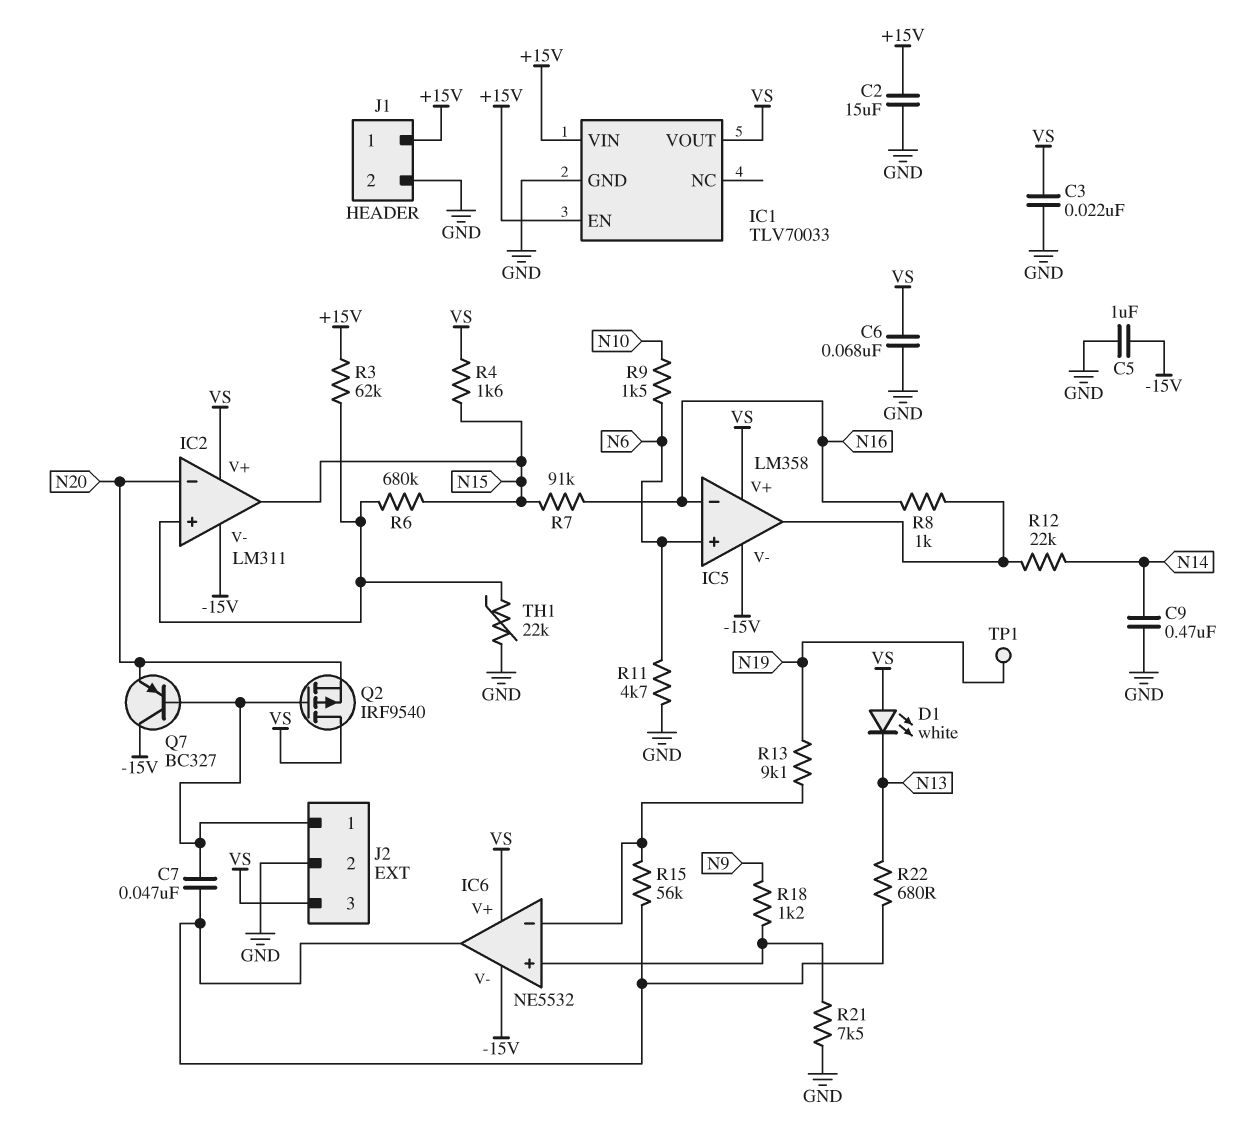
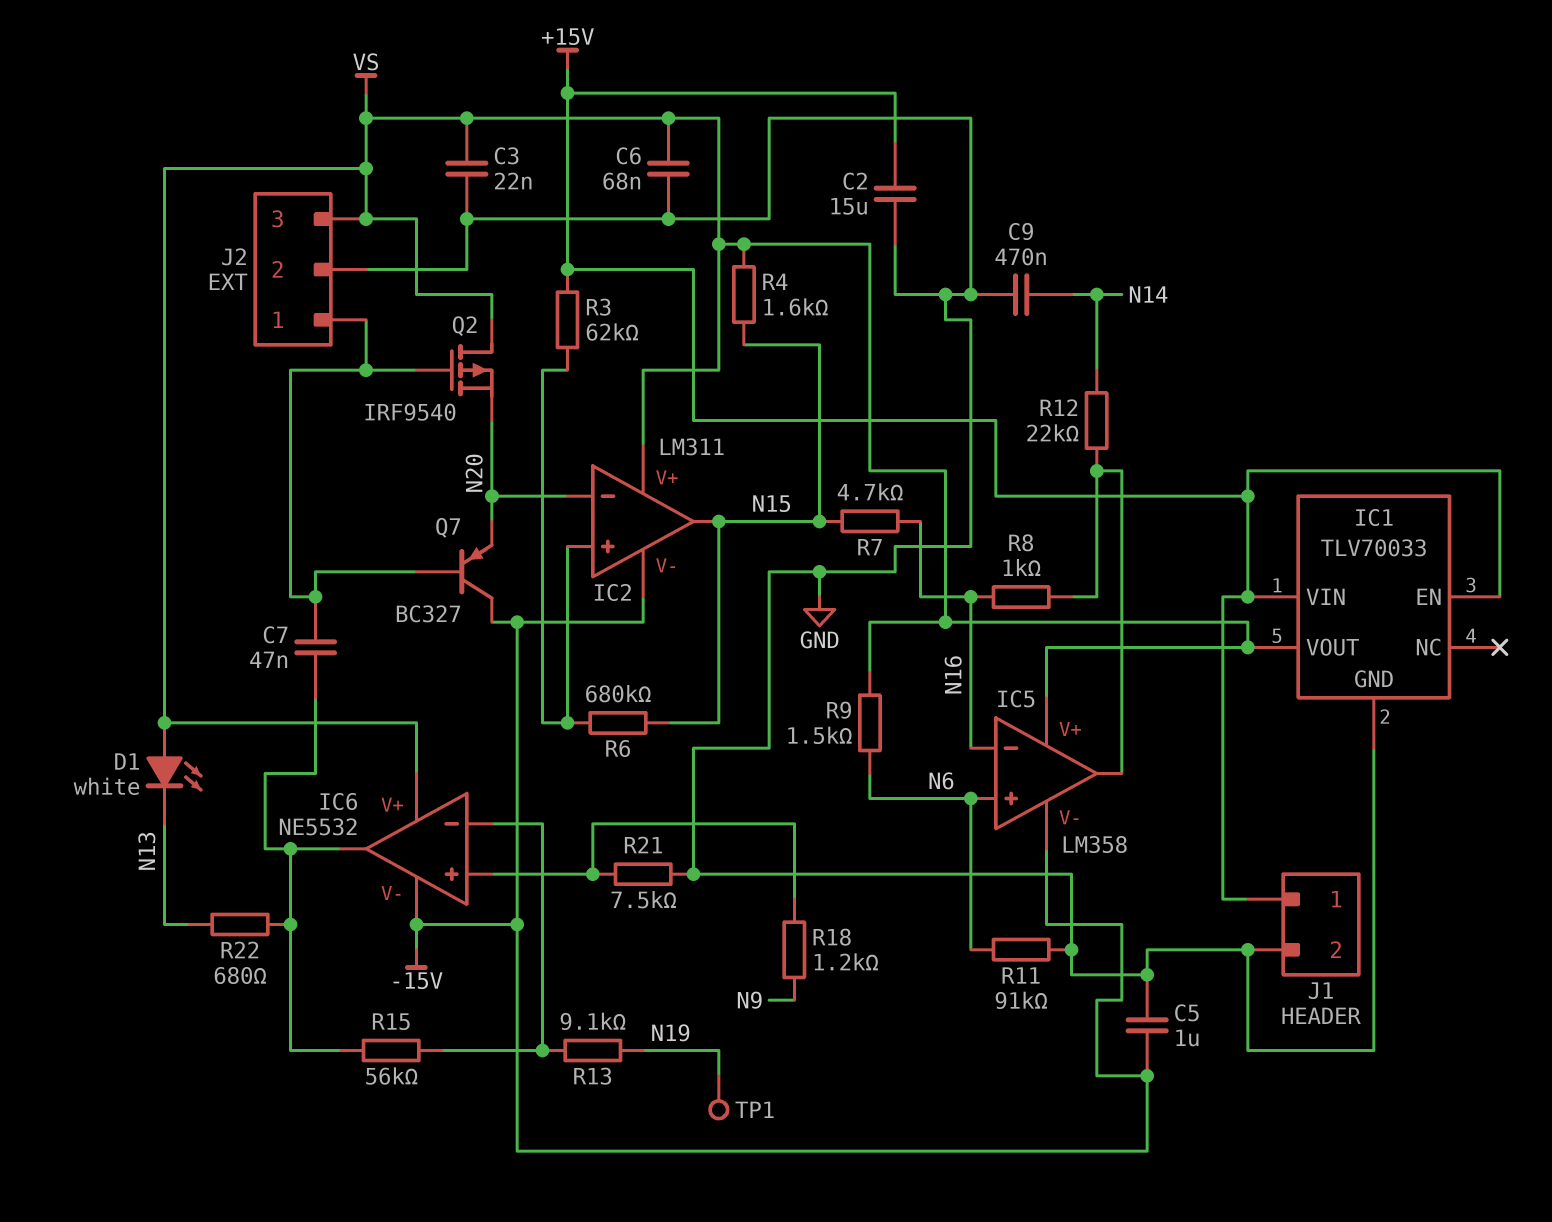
R7: 91k (N15, N16) -> 4.7k (N15, N16)
R9: 1.5k (N6, N10) -> 1.5k (N6, VS)
R11: 4.7k (GND, N6) -> 91k (GND, N6)
TH1: 22k (GND, IC2/in+) -> none

